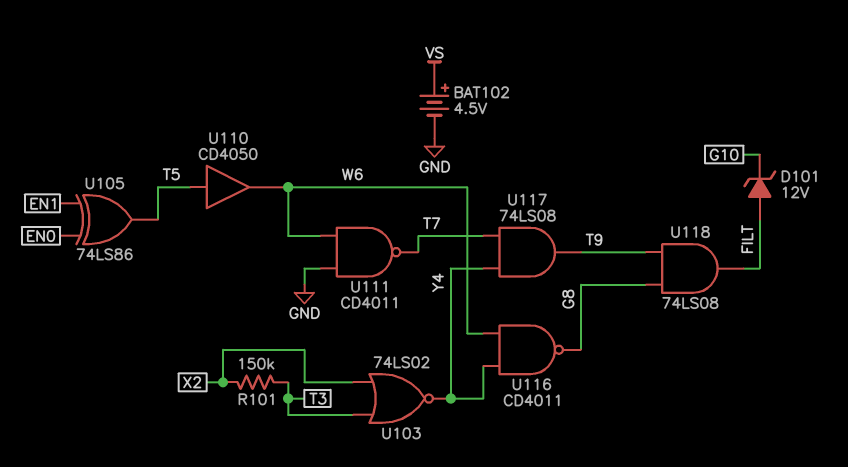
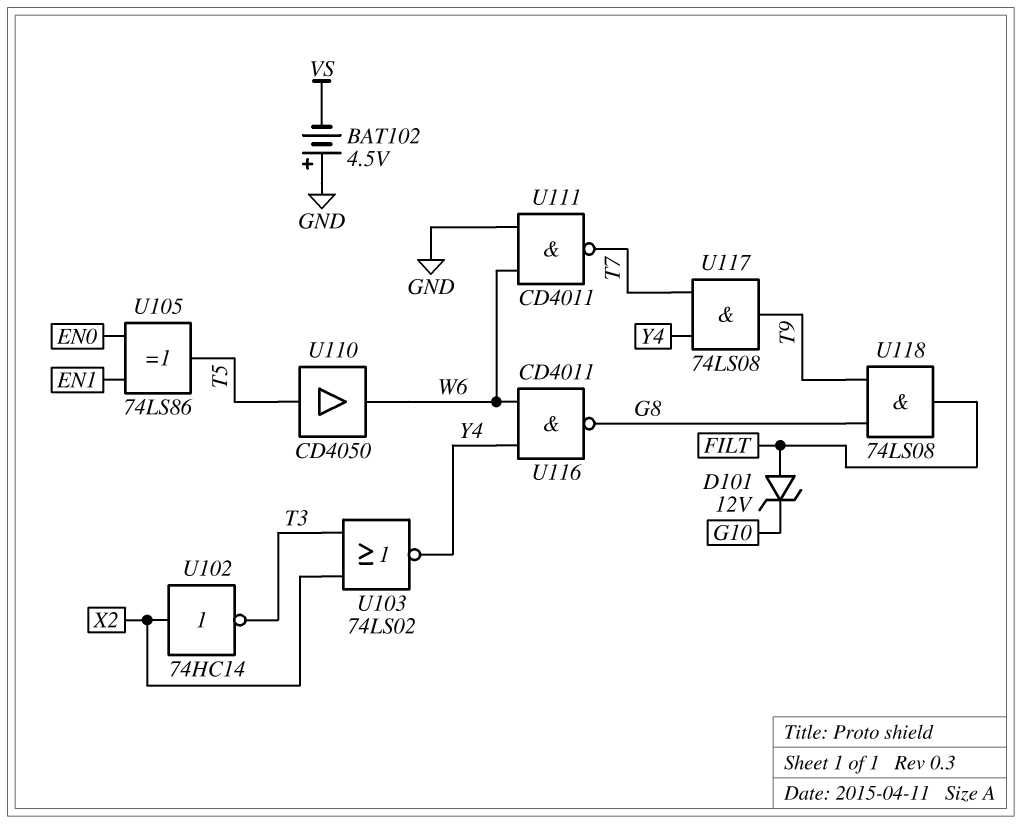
BAT102: 4.5V (plus VS, minus GND) -> 4.5V (plus GND, minus VS)
R101: 150k (T3, X2) -> none
U102: none -> NOT 74HC14 (in X2, out T3)

